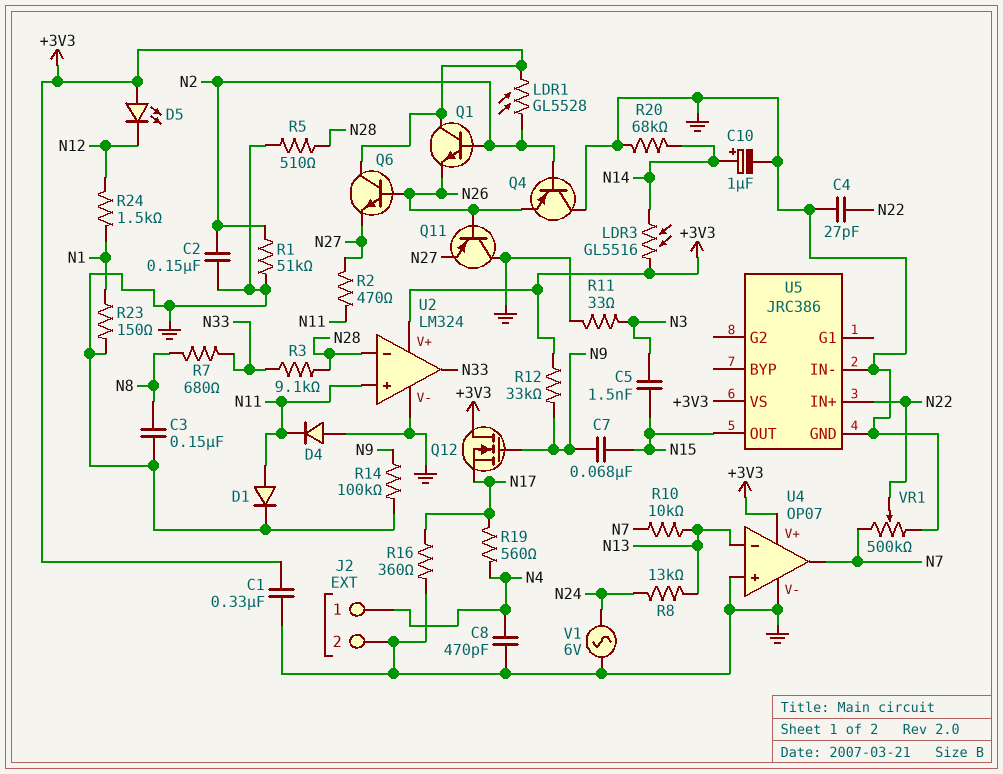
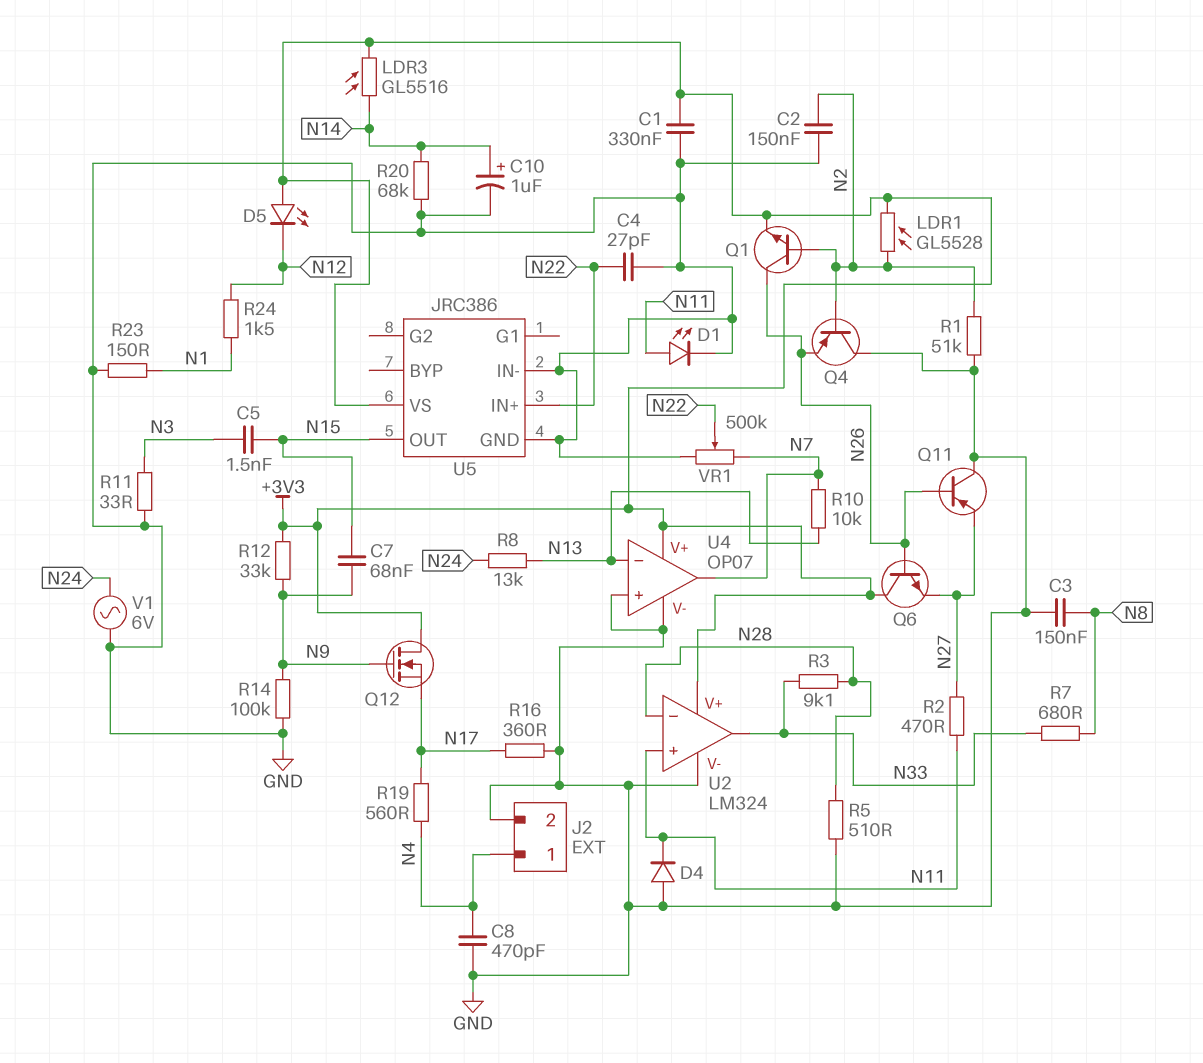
D1: diode (A N11, K GND) -> LED (A N11, K GND)
Q1: NPN (B N2, C +3V3, E N26) -> NPN (B N2, C N26, E +3V3)

